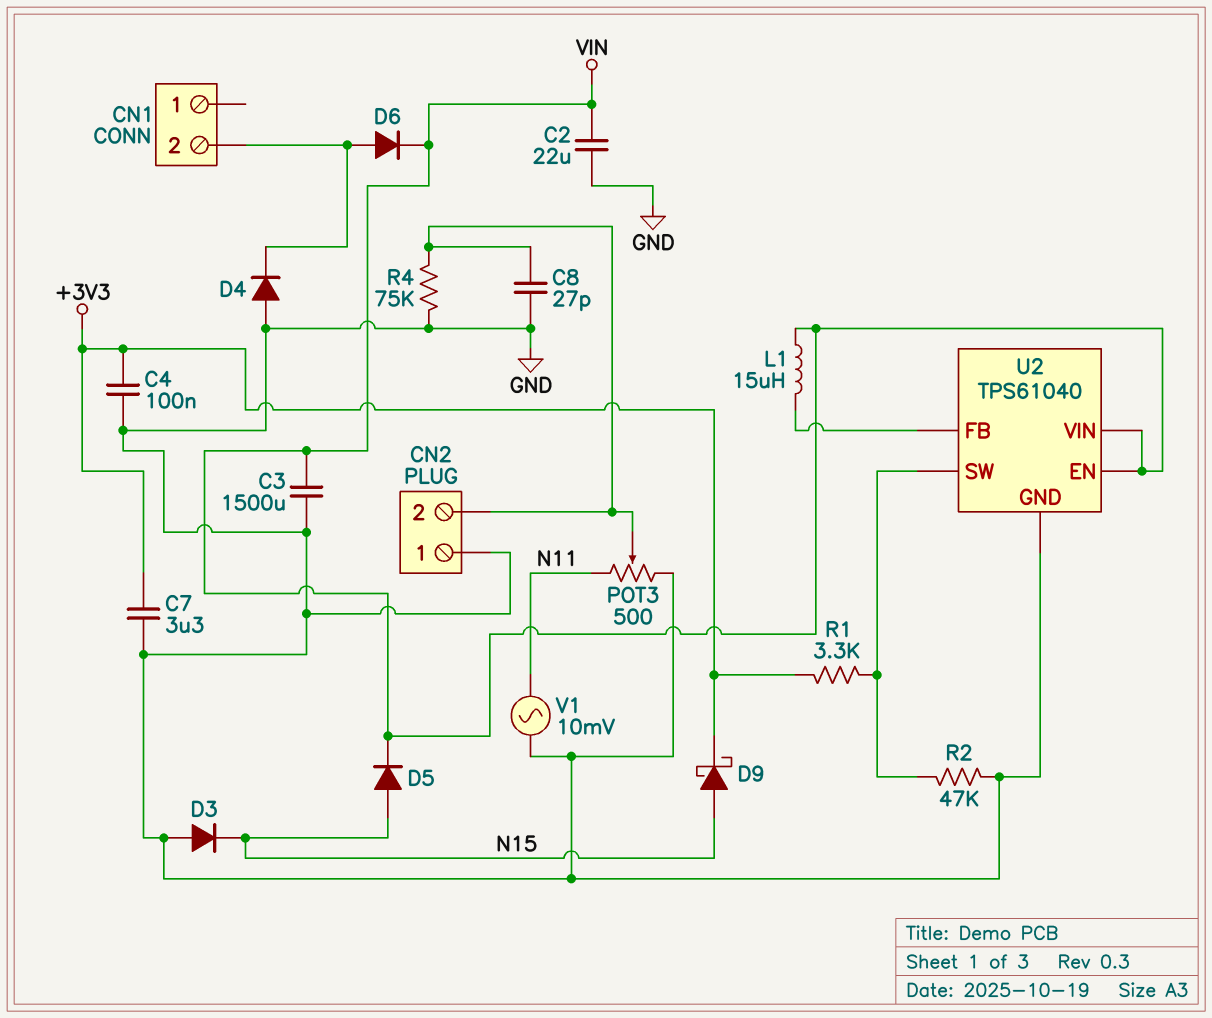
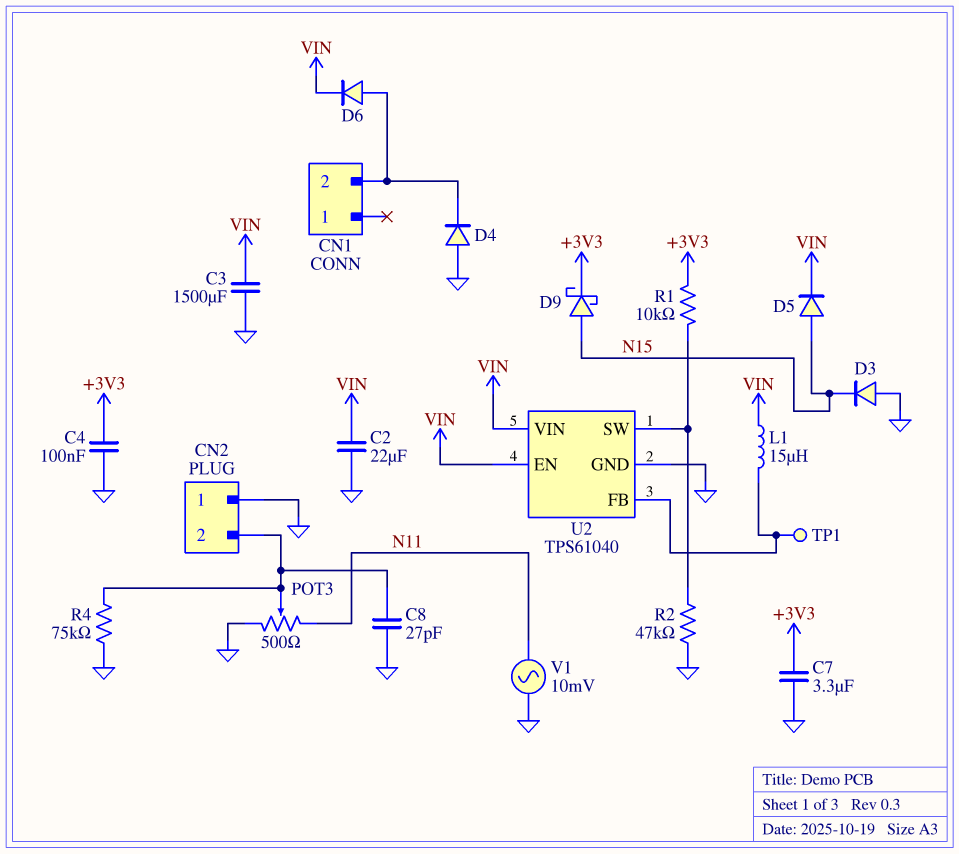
R1: 3.3k (+3V3, U2/SW) -> 10k (+3V3, U2/SW)
TP1: none -> test point (U2/FB)

